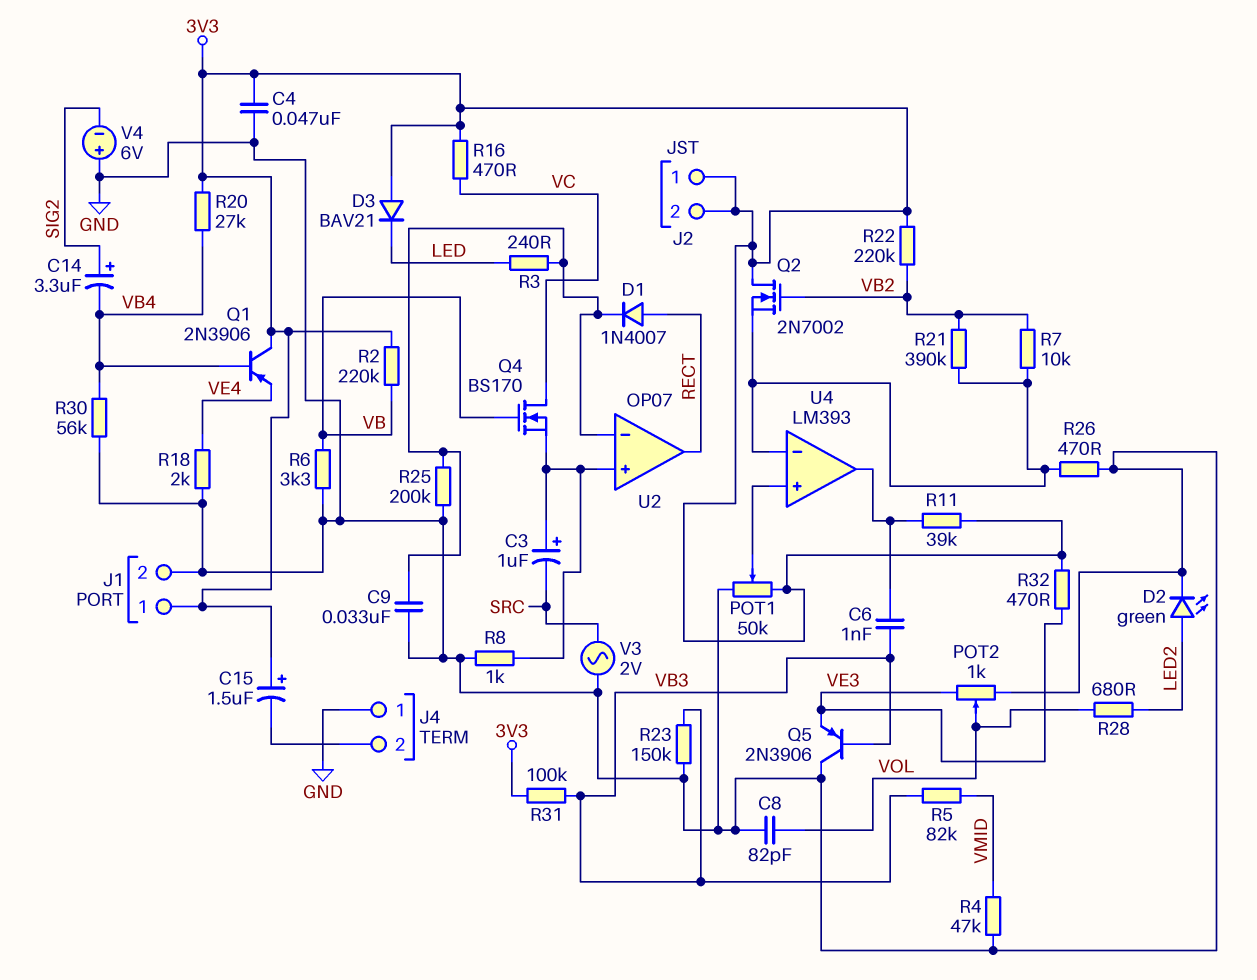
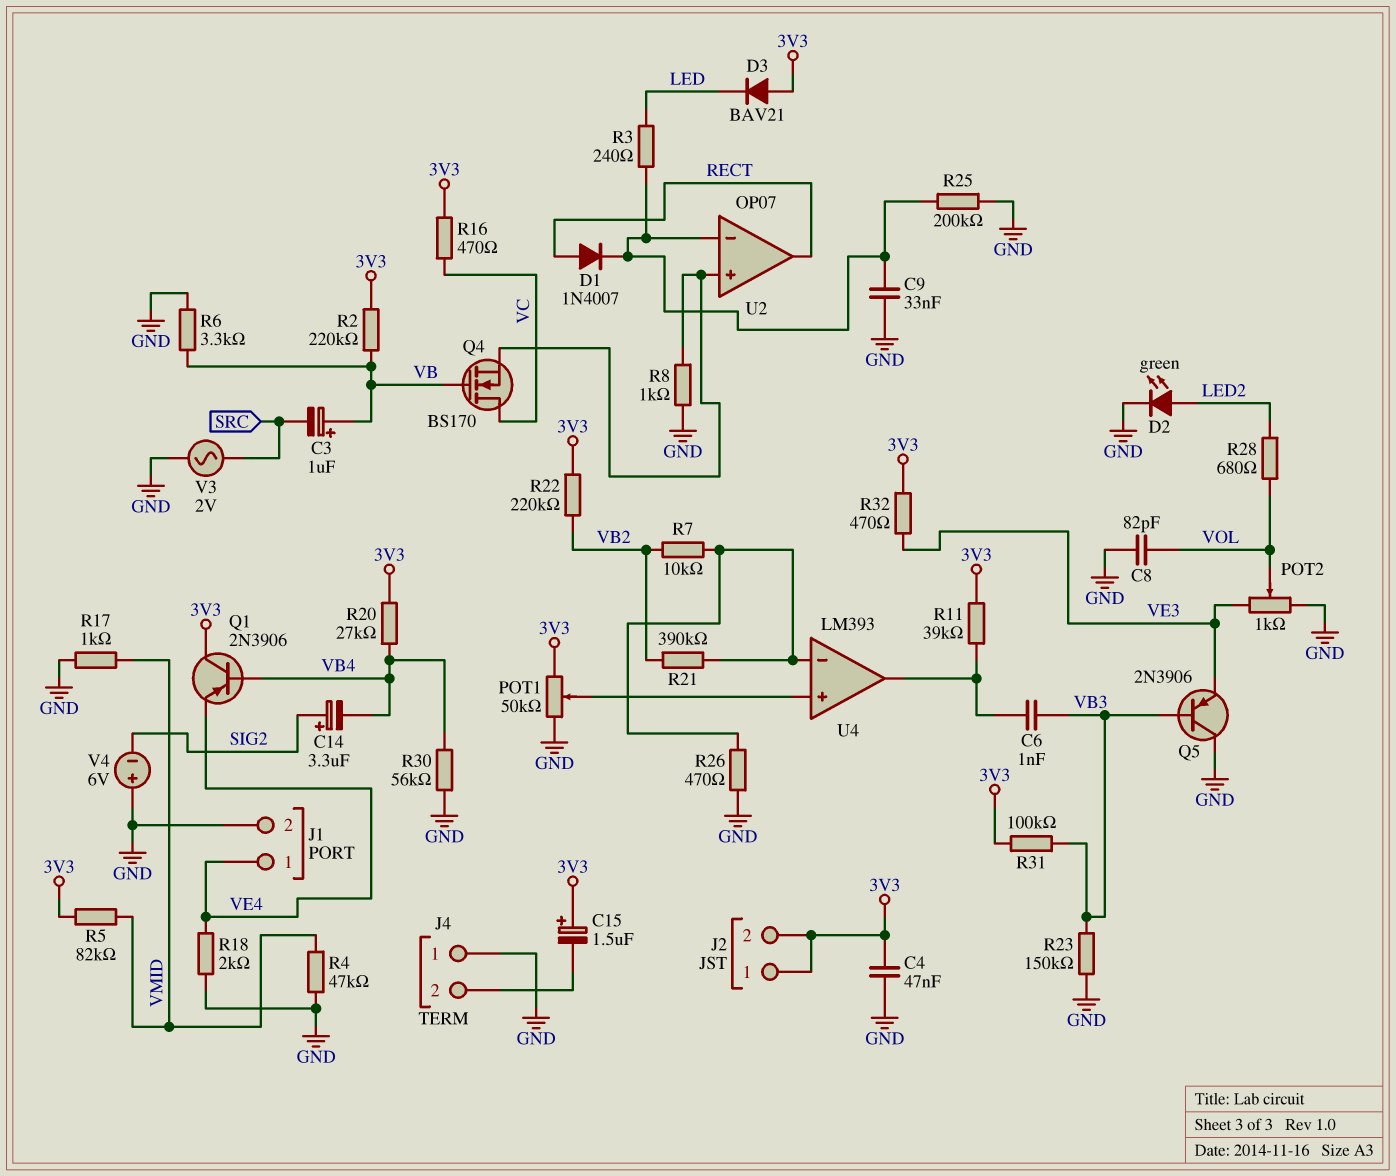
C3: 1uF (plus U2/in+, minus SRC) -> 1uF (plus VB, minus SRC)
J1 pin 1: 3V3 -> VE4
Q2: NMOS 2N7002 (G VB2, D 3V3, S U4/in-) -> none
R5: 82k (VB3, VMID) -> 82k (3V3, VMID)
R17: none -> 1k (GND, VMID)

